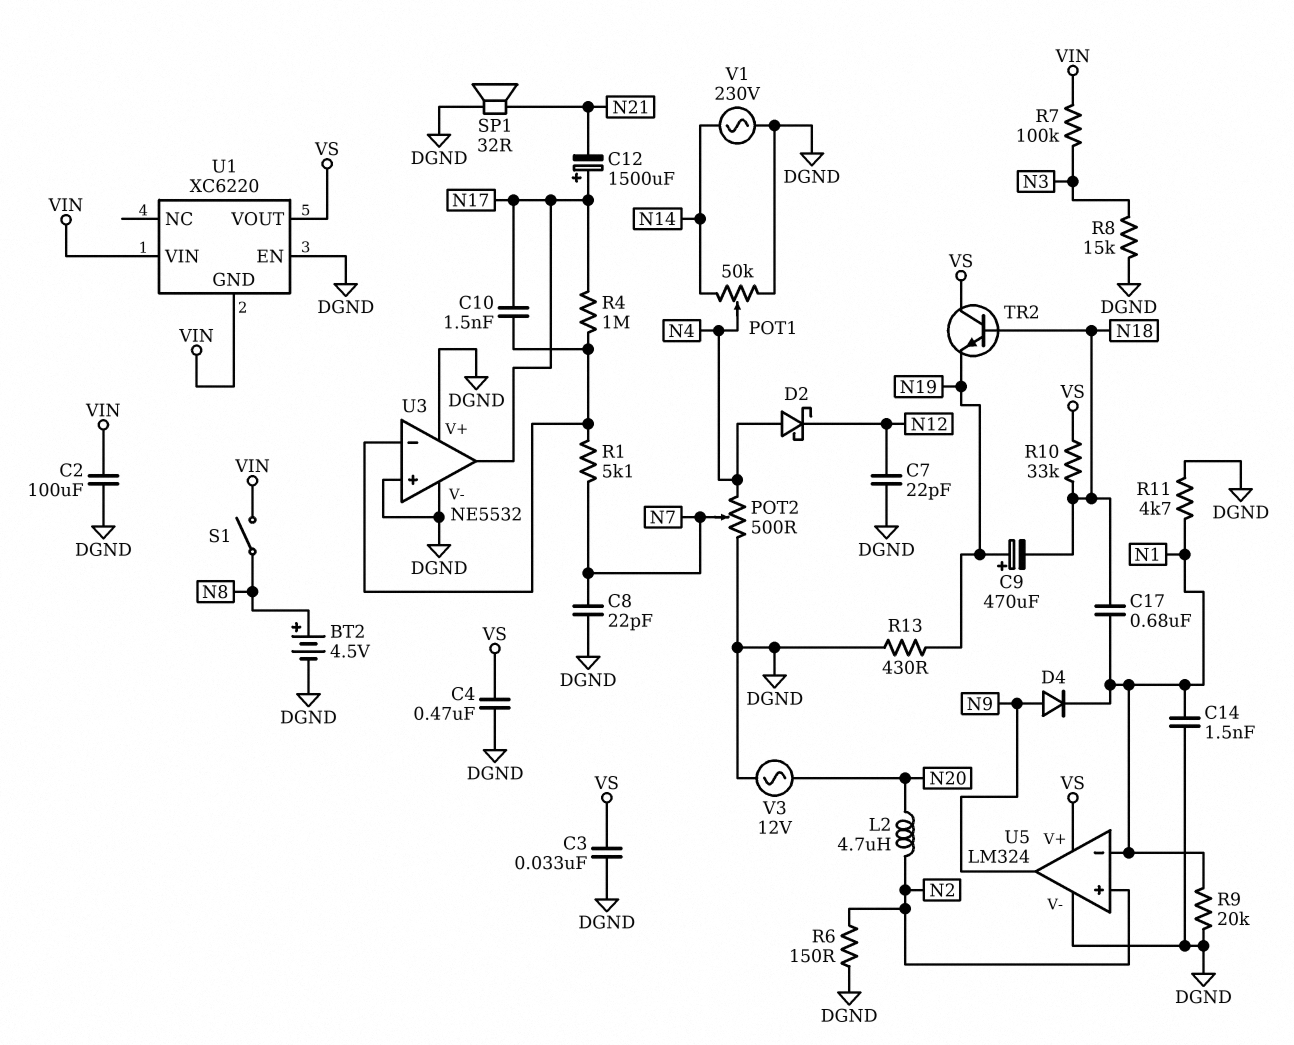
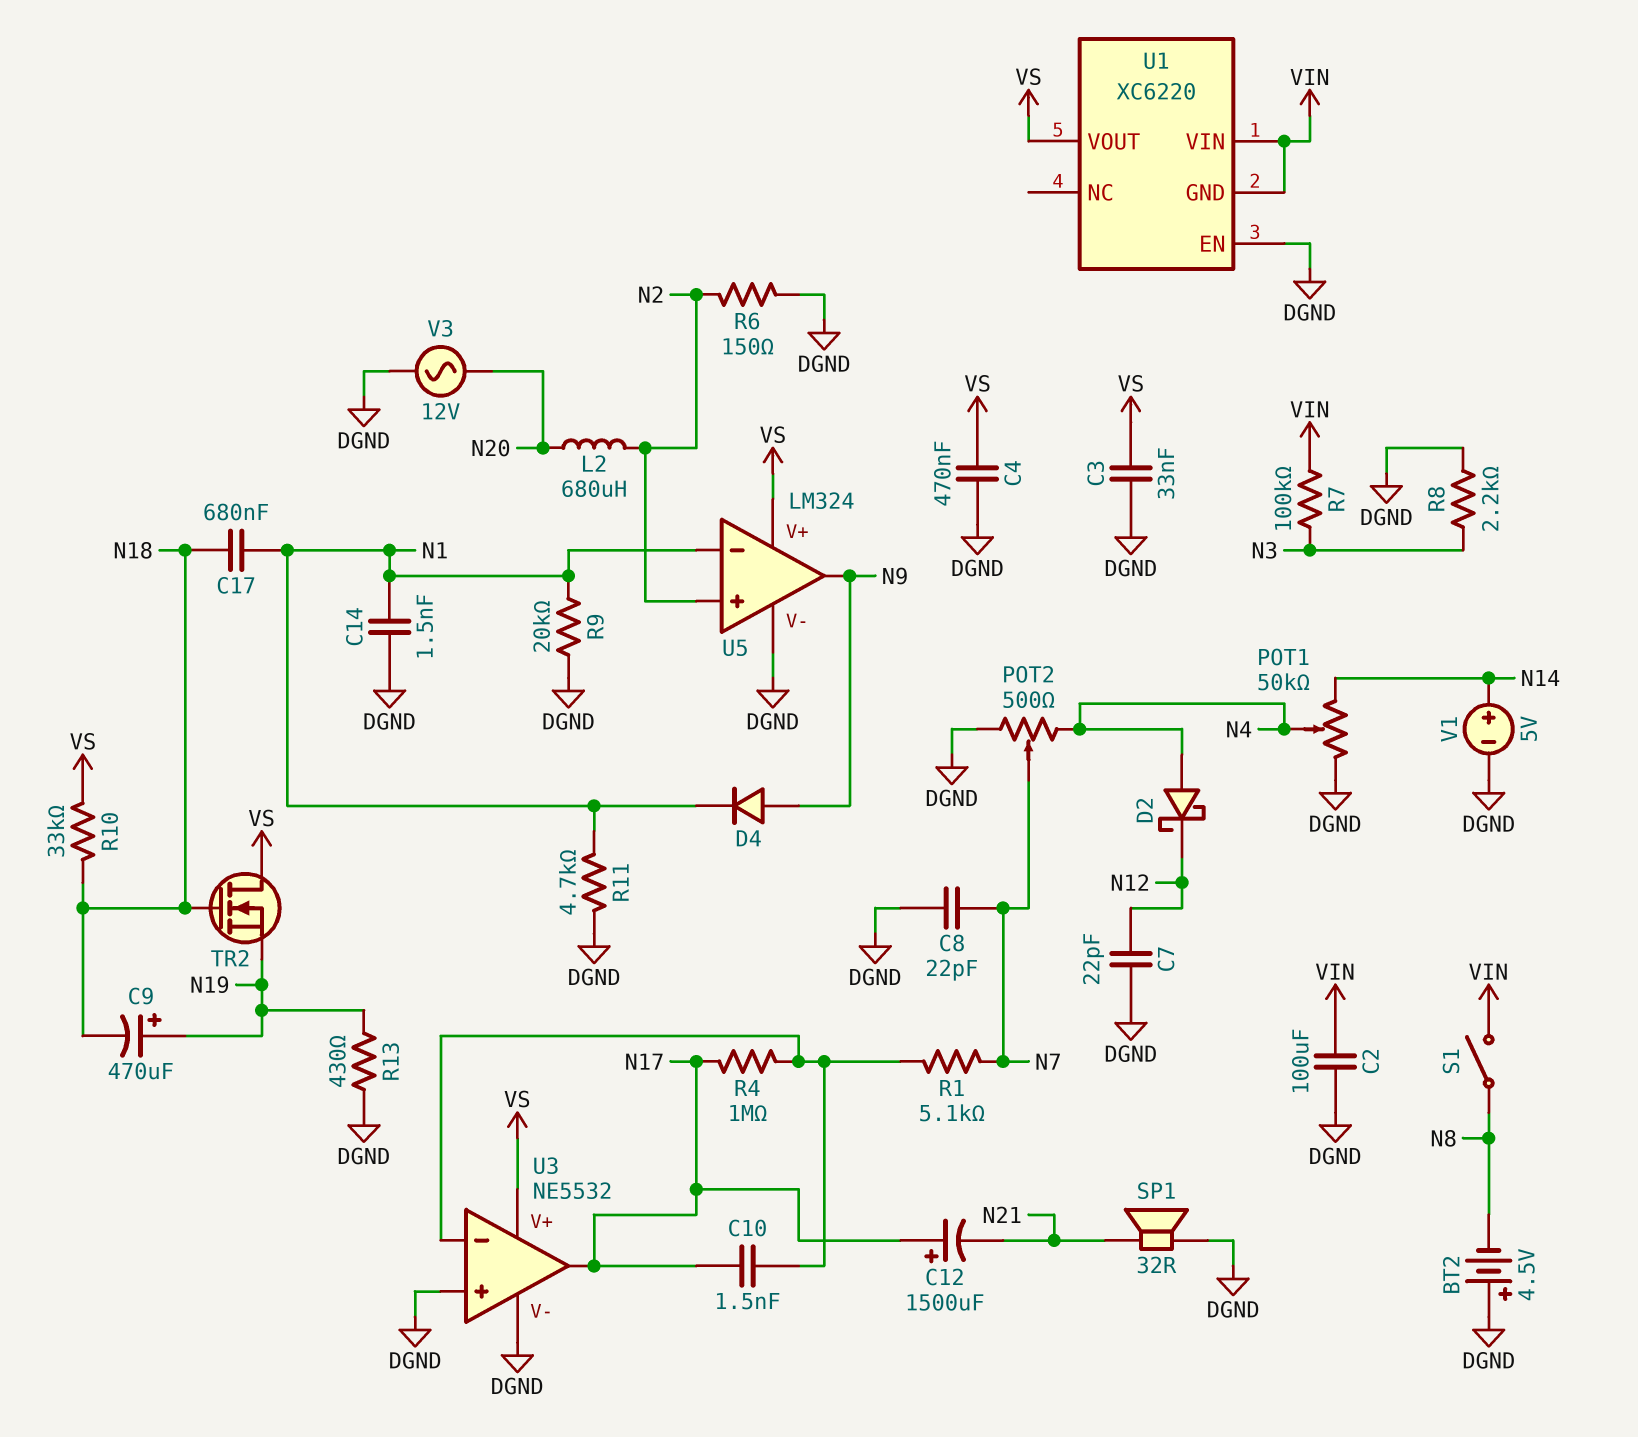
BT2: 4.5V (plus N8, minus DGND) -> 4.5V (plus DGND, minus N8)
L2: 4.7uH (N2, N20) -> 680uH (N2, N20)
R8: 15k (DGND, N3) -> 2.2k (DGND, N3)
TR2: NPN (B N18, C VS, E N19) -> NMOS (G N18, D VS, S N19)
U3 pin V+: DGND -> VS
V1: AC 230V (DGND, N14) -> 5V (plus N14, minus DGND)

